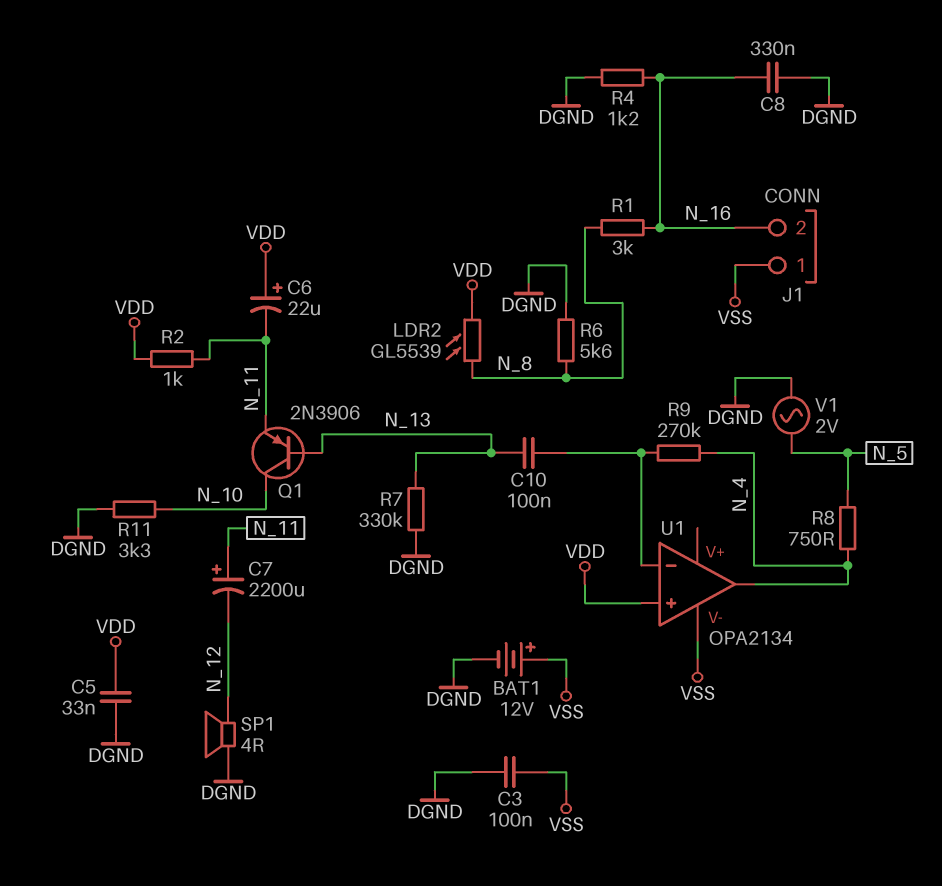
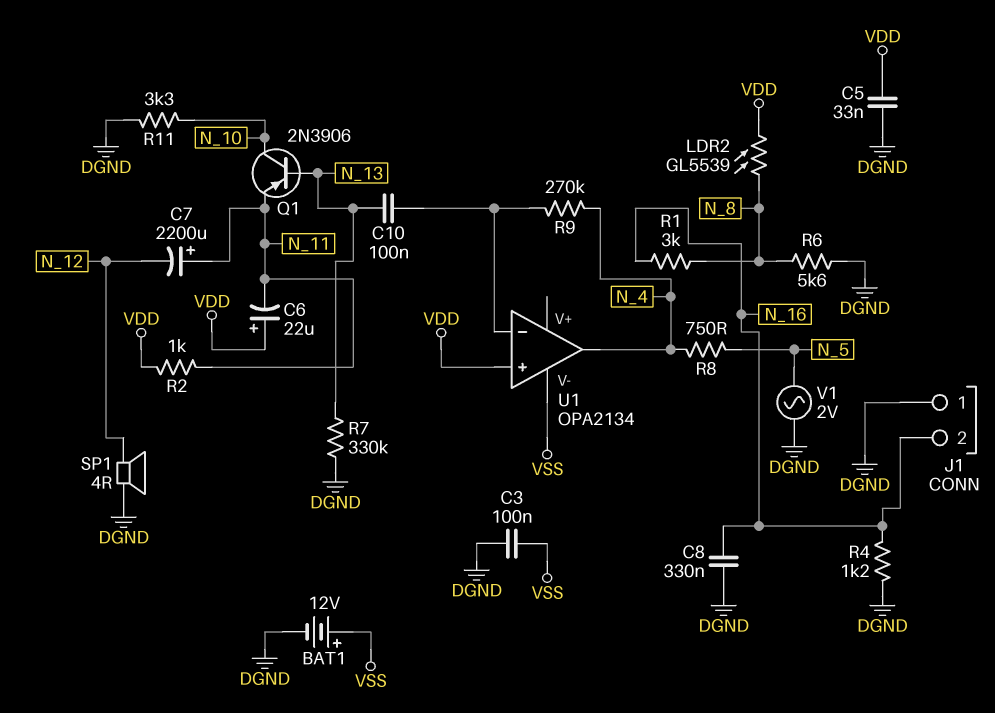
J1 pin 1: VSS -> DGND

